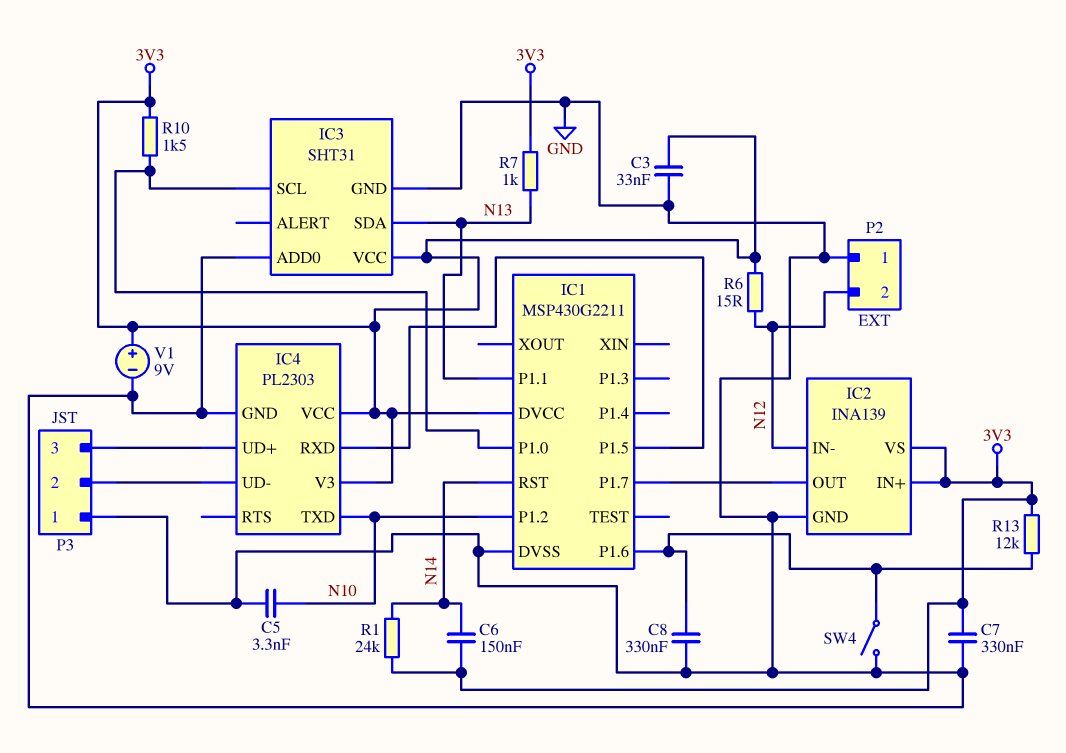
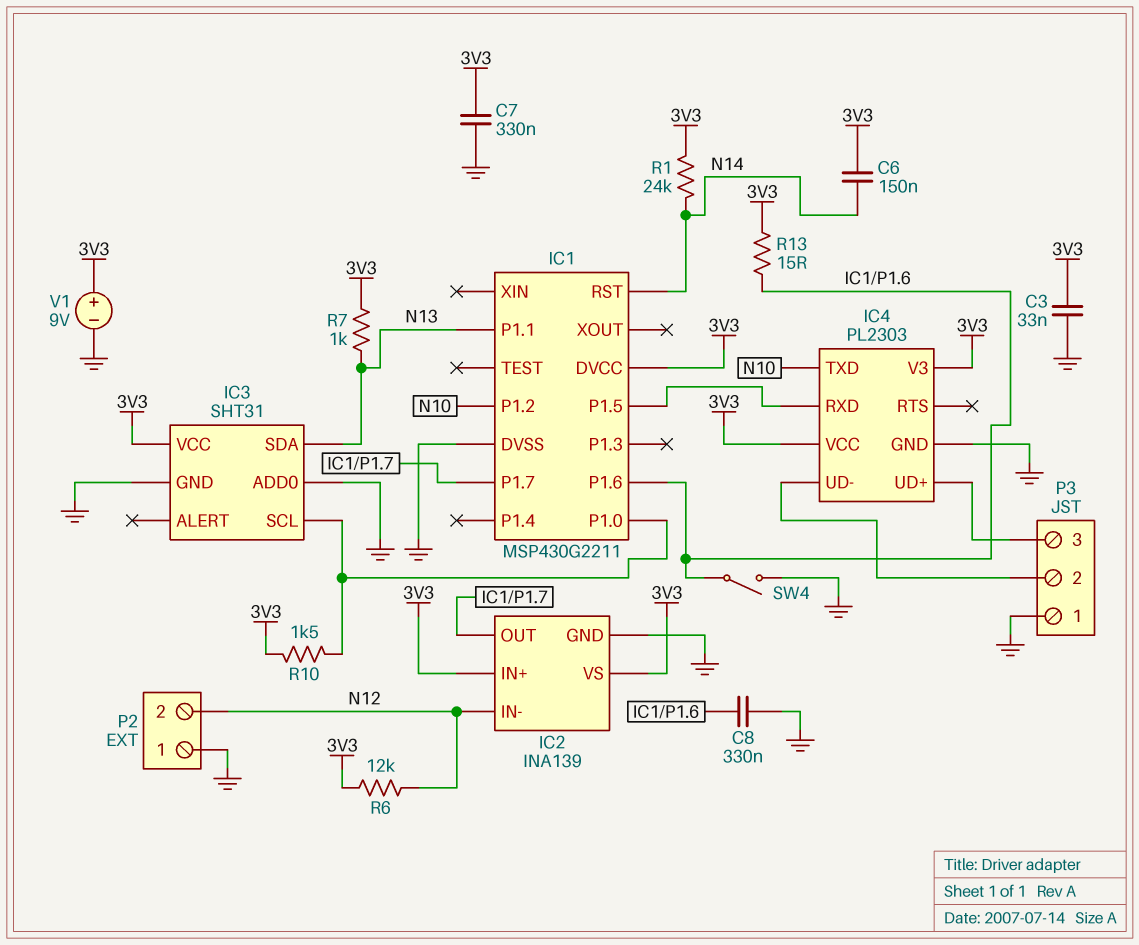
C5: 3.3nF (GND, N10) -> none
R6: 15 (3V3, N12) -> 12k (3V3, N12)
R13: 12k (3V3, IC1/P1.6) -> 15 (3V3, IC1/P1.6)

